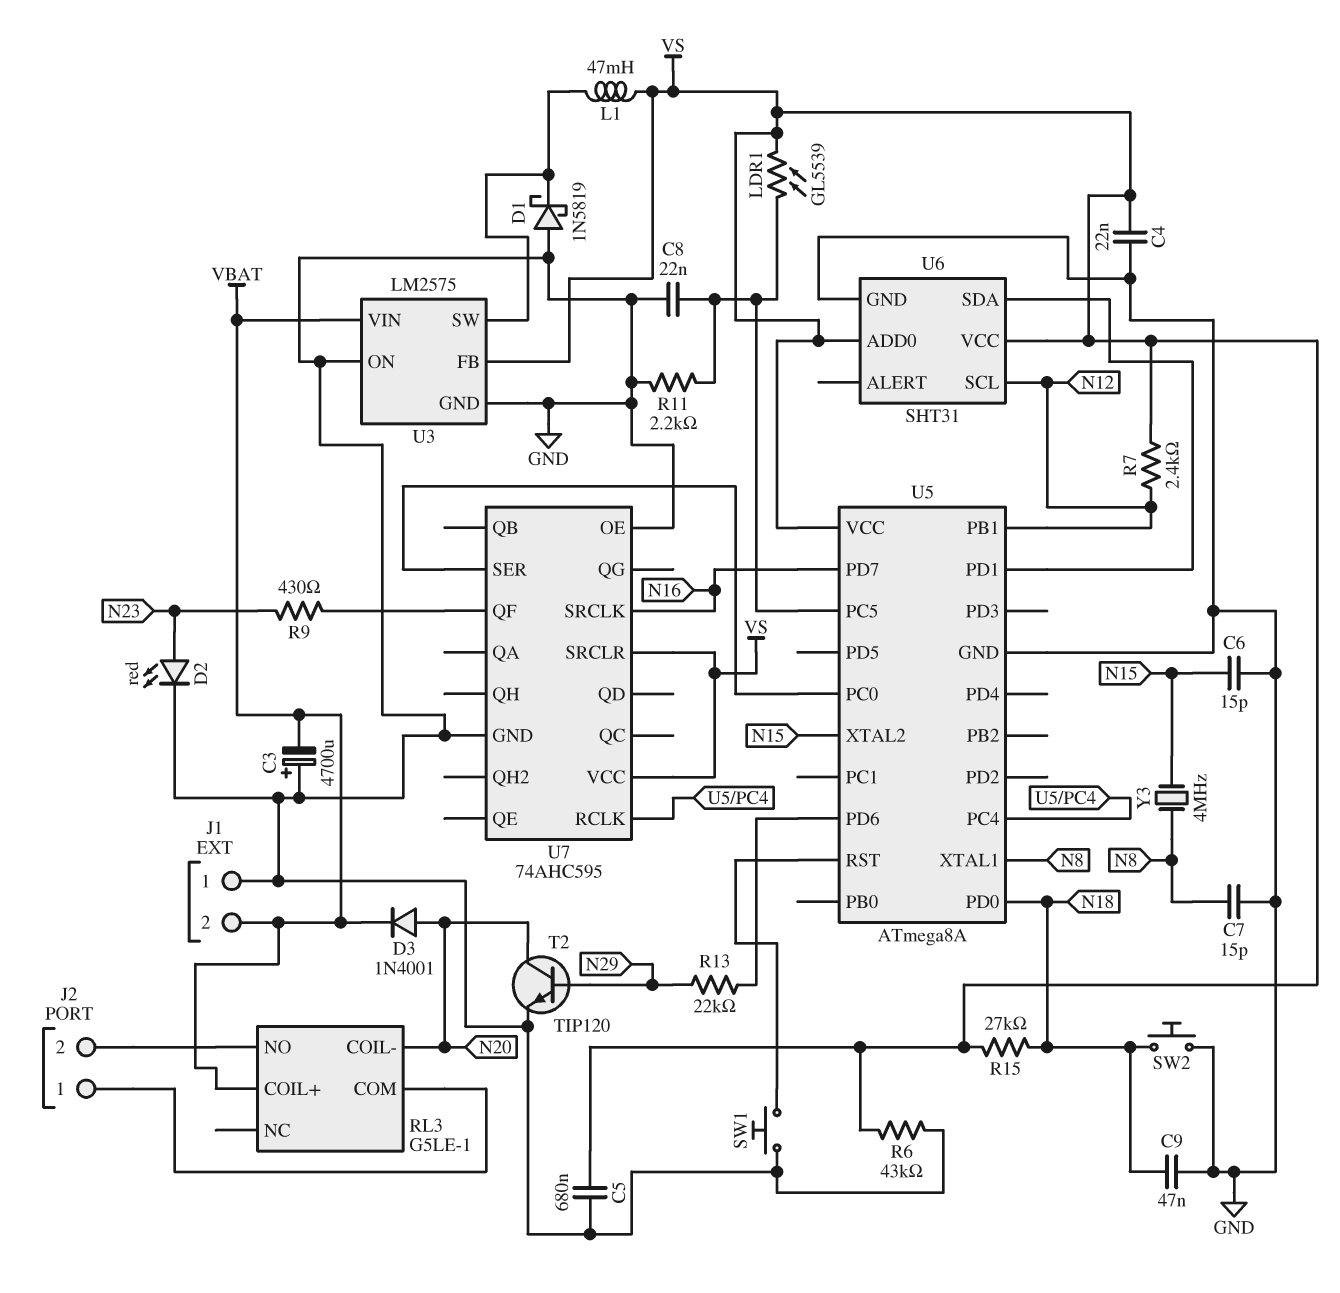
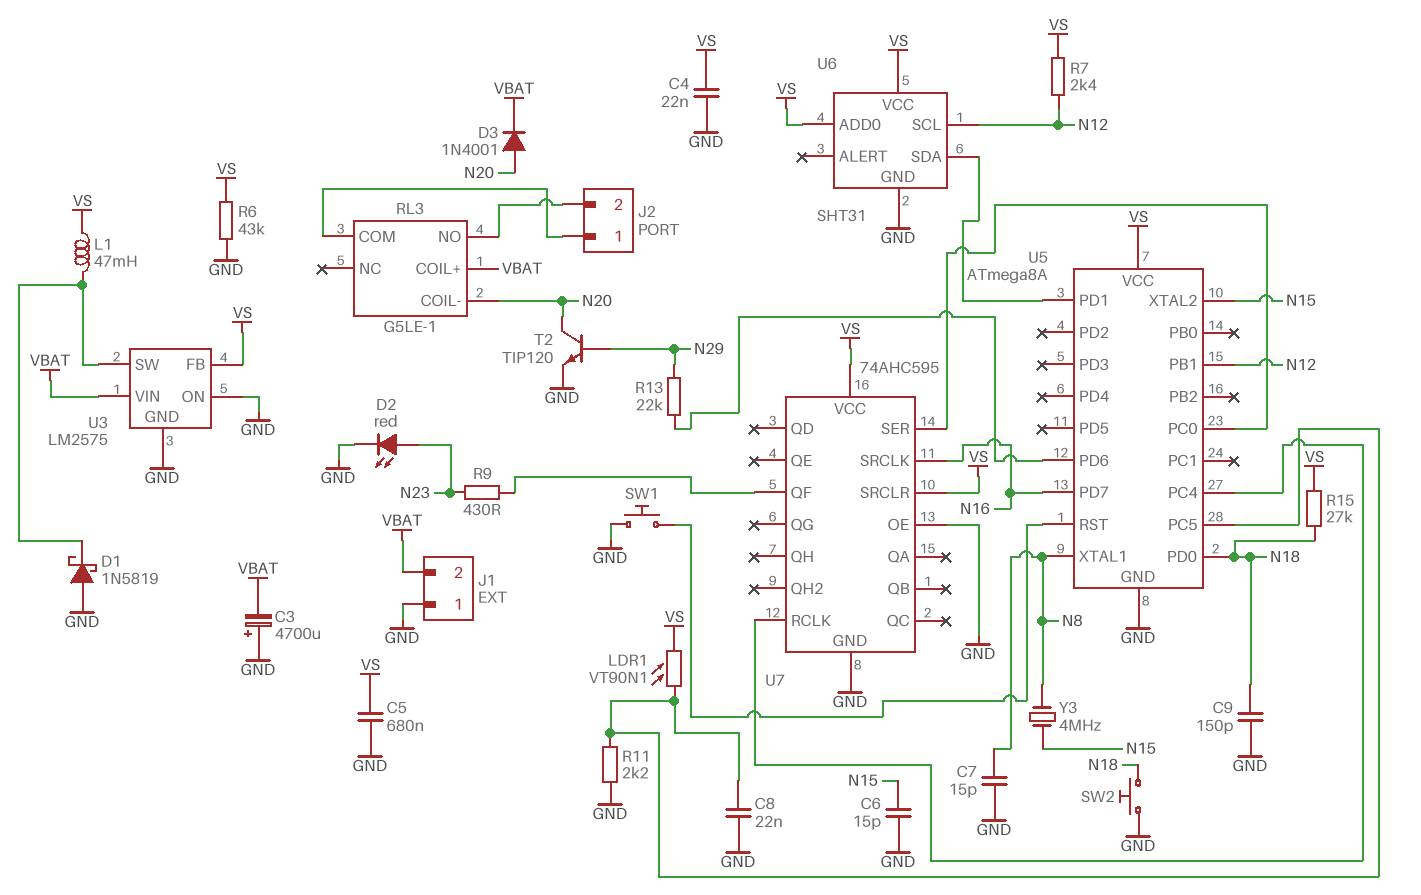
C9: 47nF (GND, N18) -> 150pF (GND, N18)
LDR1: GL5539 (U5/PC5, VS) -> VT90N1 (U5/PC5, VS)

